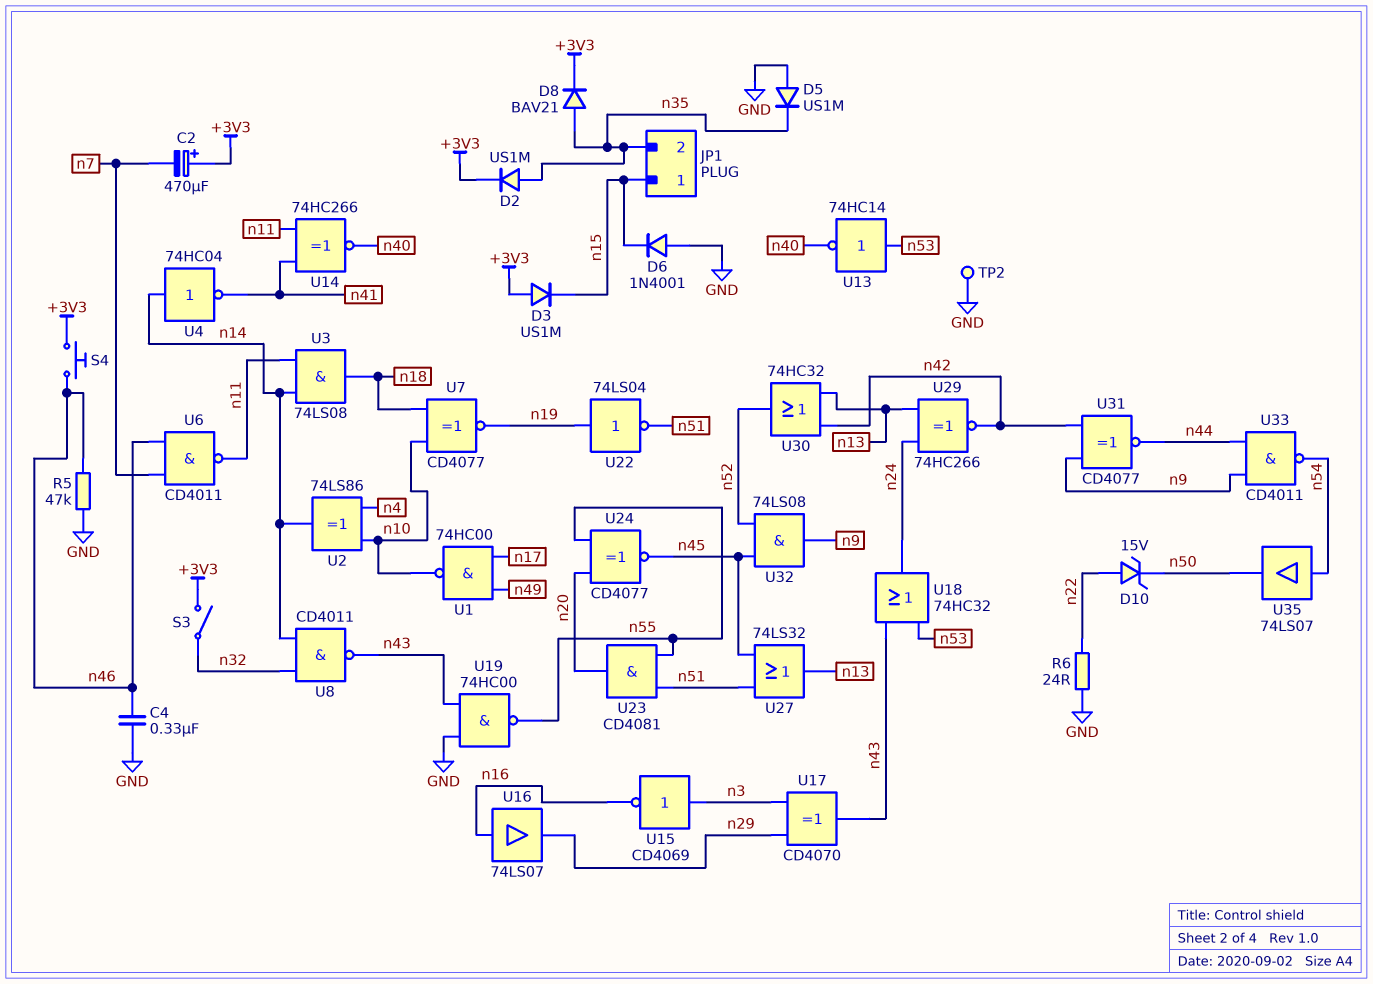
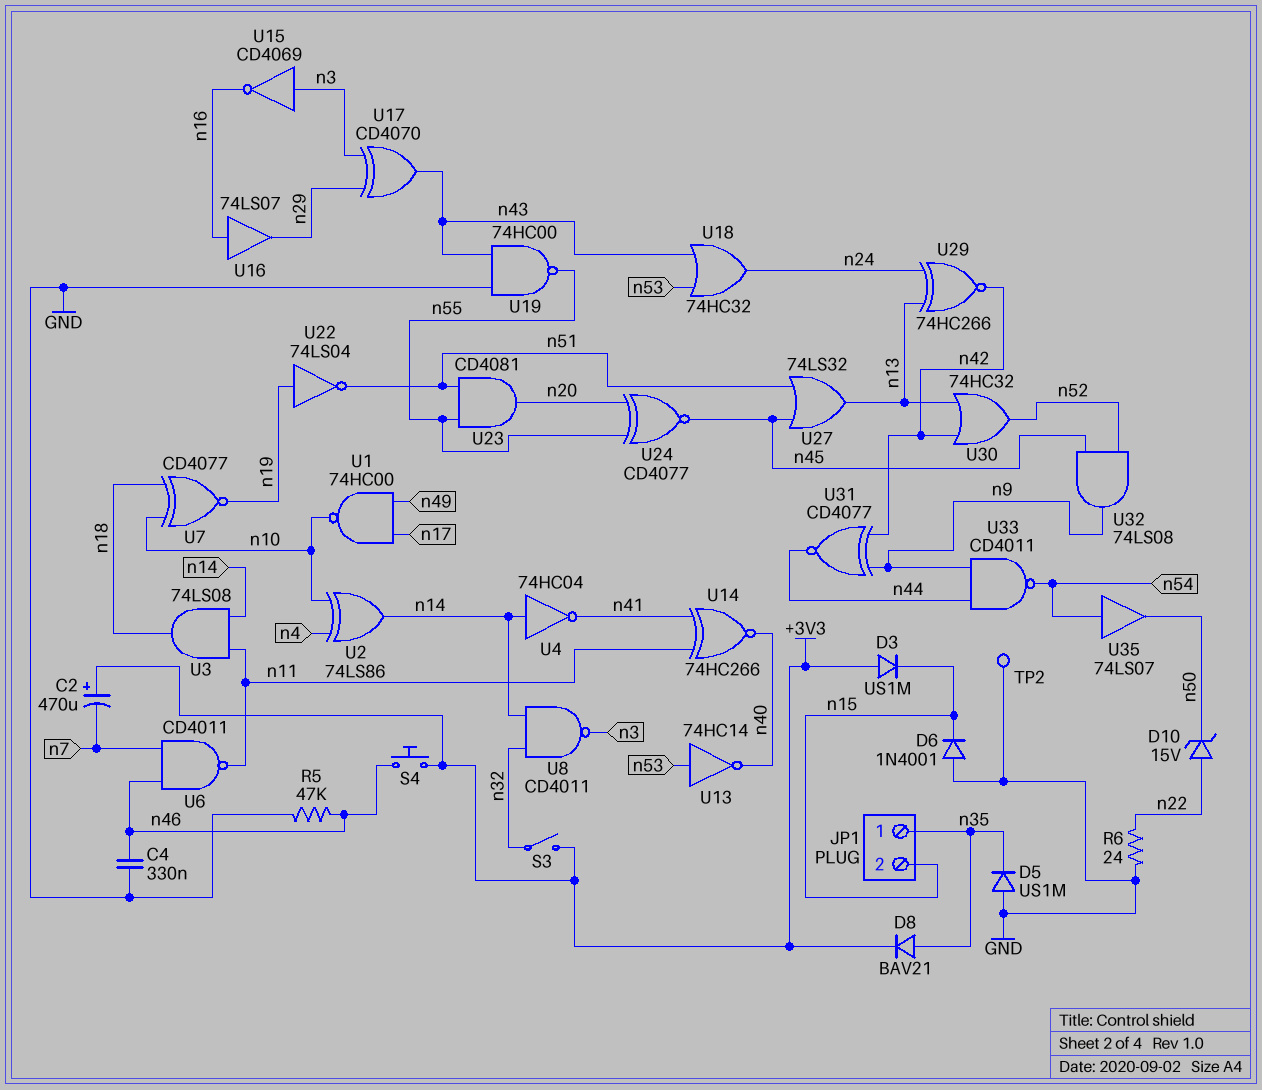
D2: diode US1M (A n35, K +3V3) -> none
JP1 pin 1: n15 -> n35
JP1 pin 2: n35 -> n15
U8: NAND CD4011 (in n14, in n32, out n43) -> NAND CD4011 (in n14, in n32, out n3)

